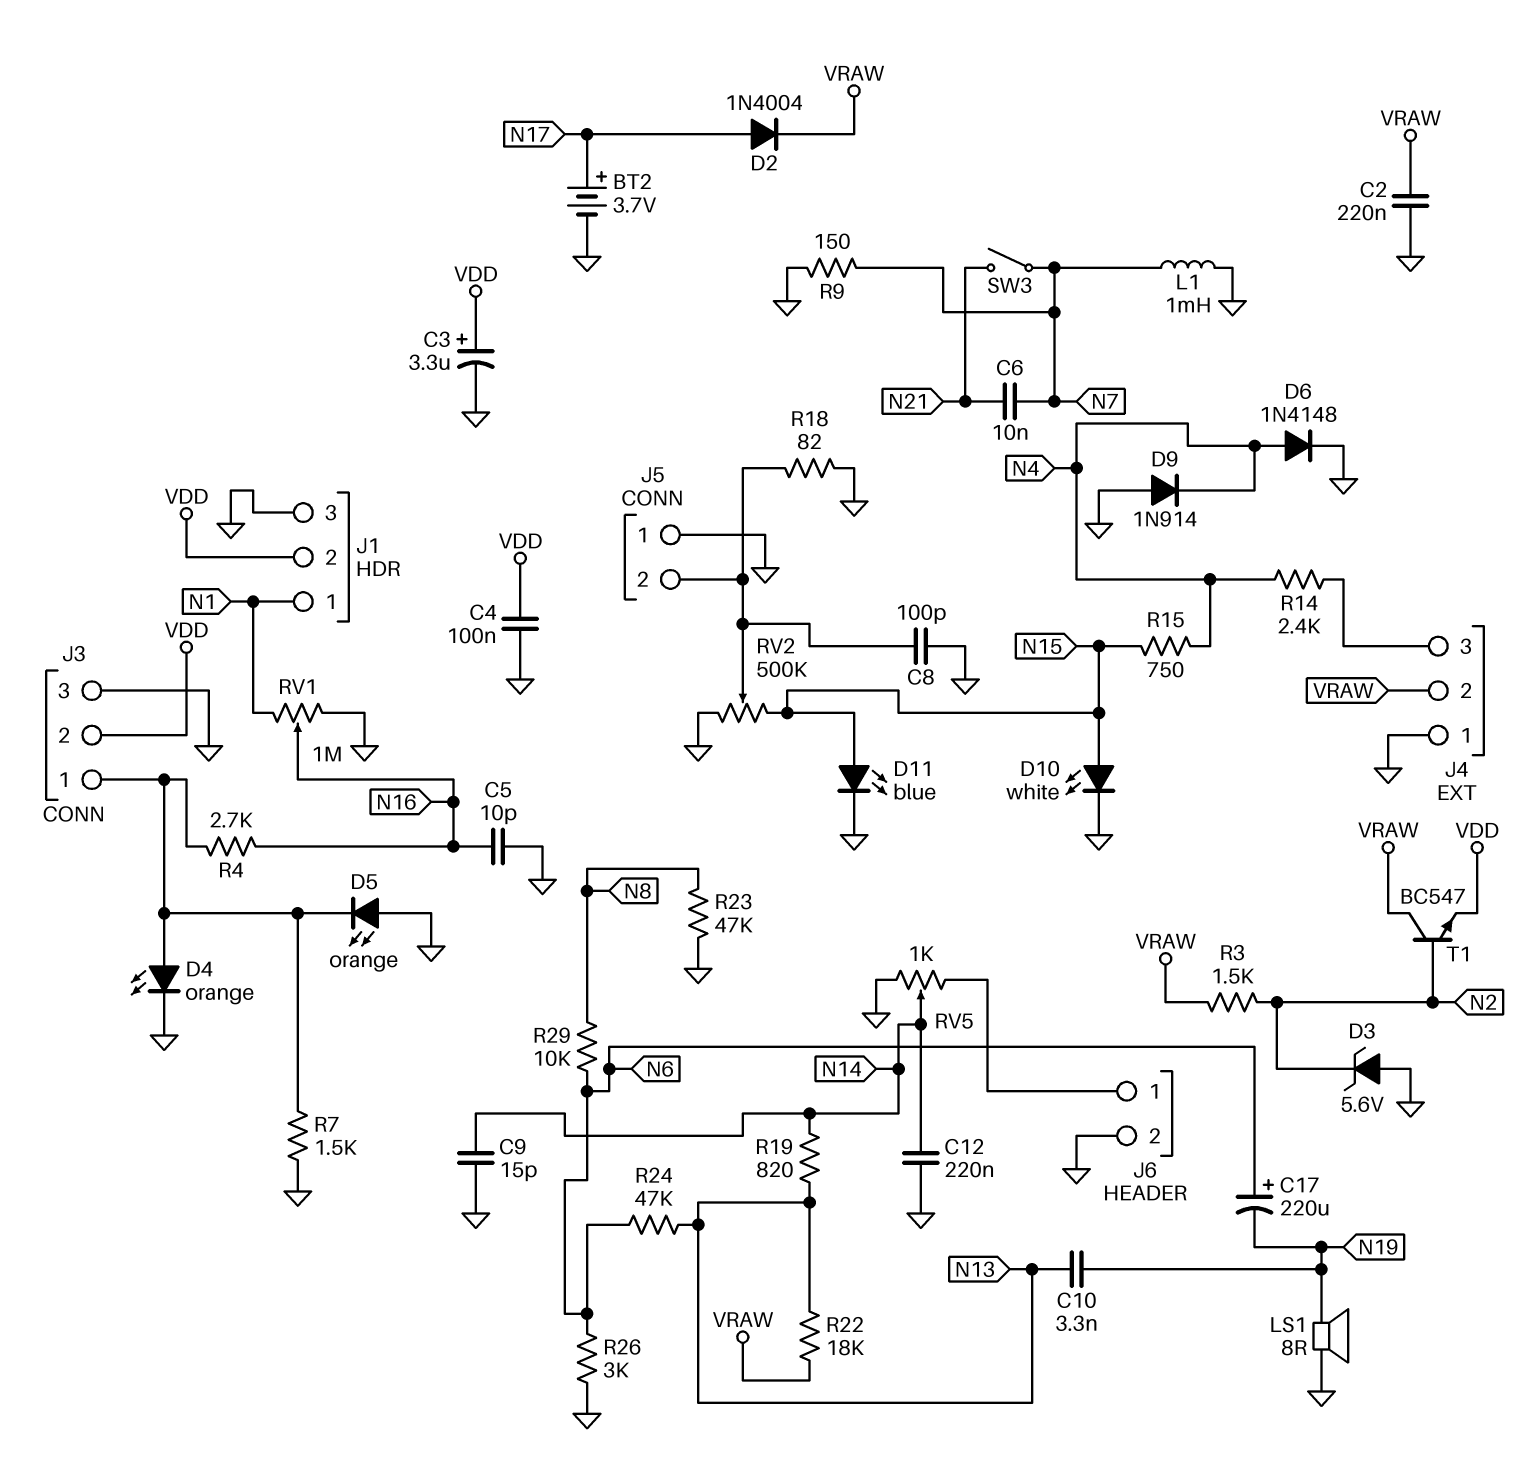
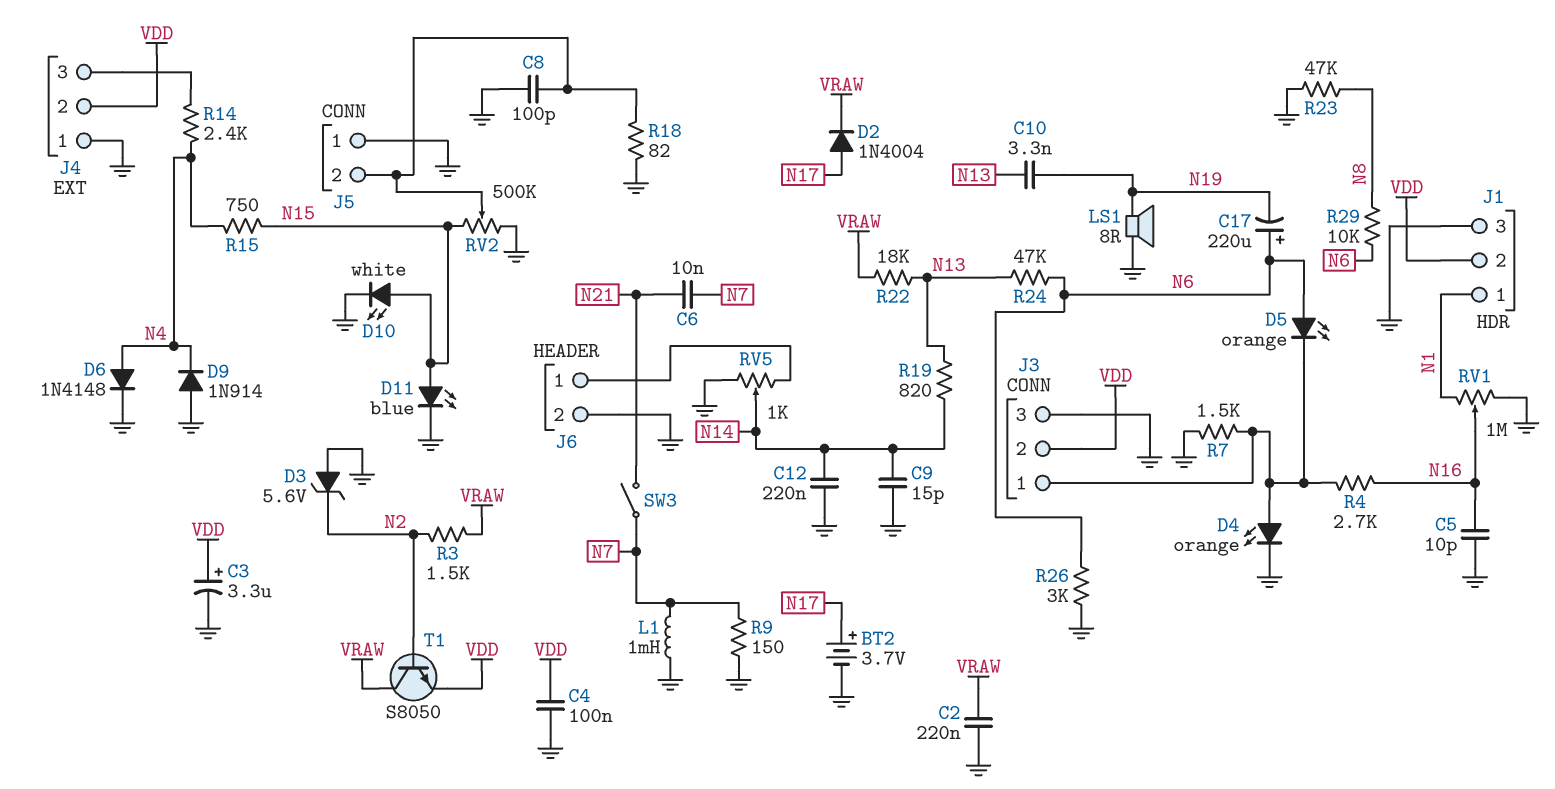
D5: LED orange (A GND, K J3/1) -> LED orange (A N6, K J3/1)
J4 pin 2: VRAW -> VDD
T1: NPN BC547 (B N2, C VRAW, E VDD) -> NPN S8050 (B N2, C VRAW, E VDD)

